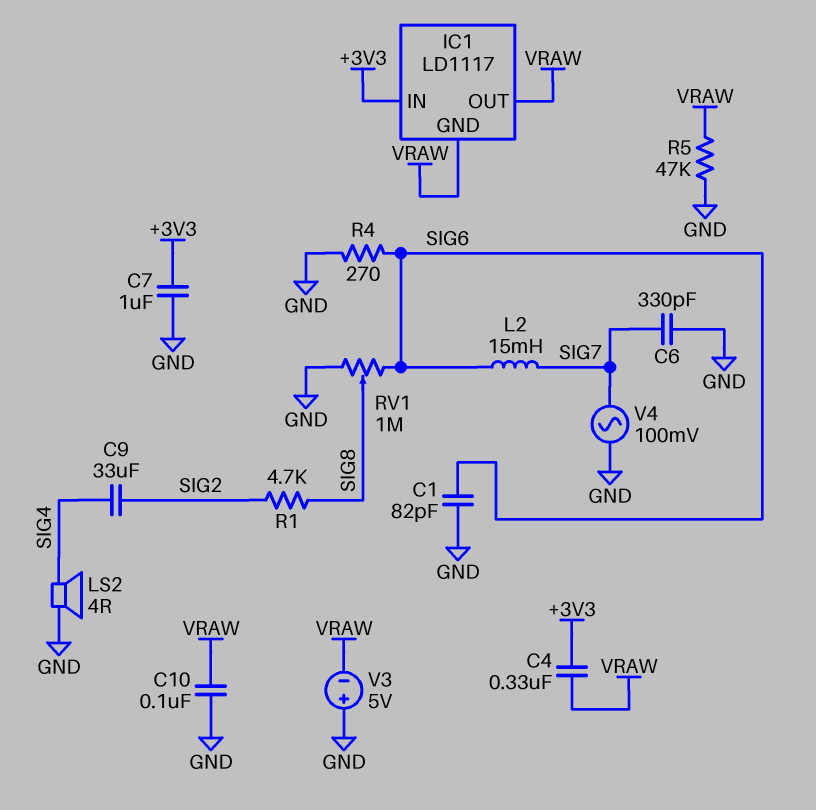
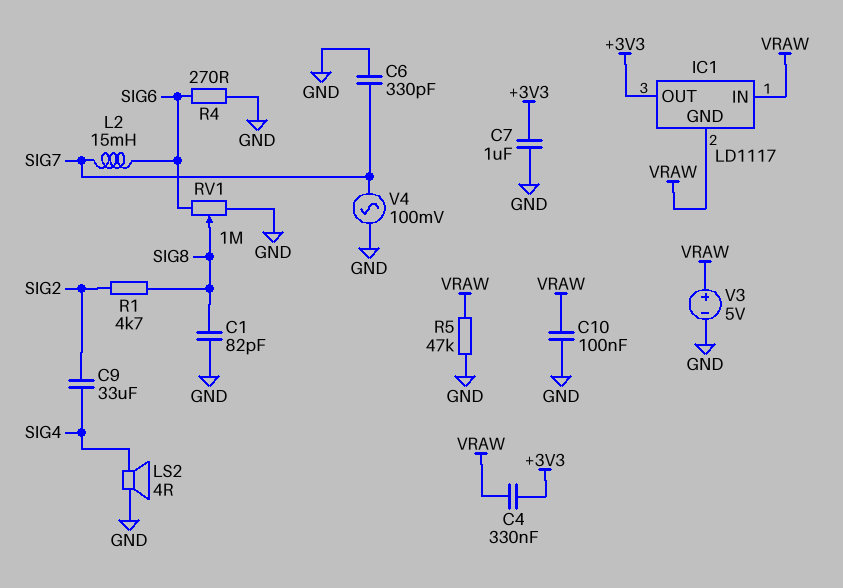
C1: 82pF (GND, SIG6) -> 82pF (GND, SIG8)
IC1 pin IN: +3V3 -> VRAW
IC1 pin OUT: VRAW -> +3V3
V3: 5V (plus GND, minus VRAW) -> 5V (plus VRAW, minus GND)

